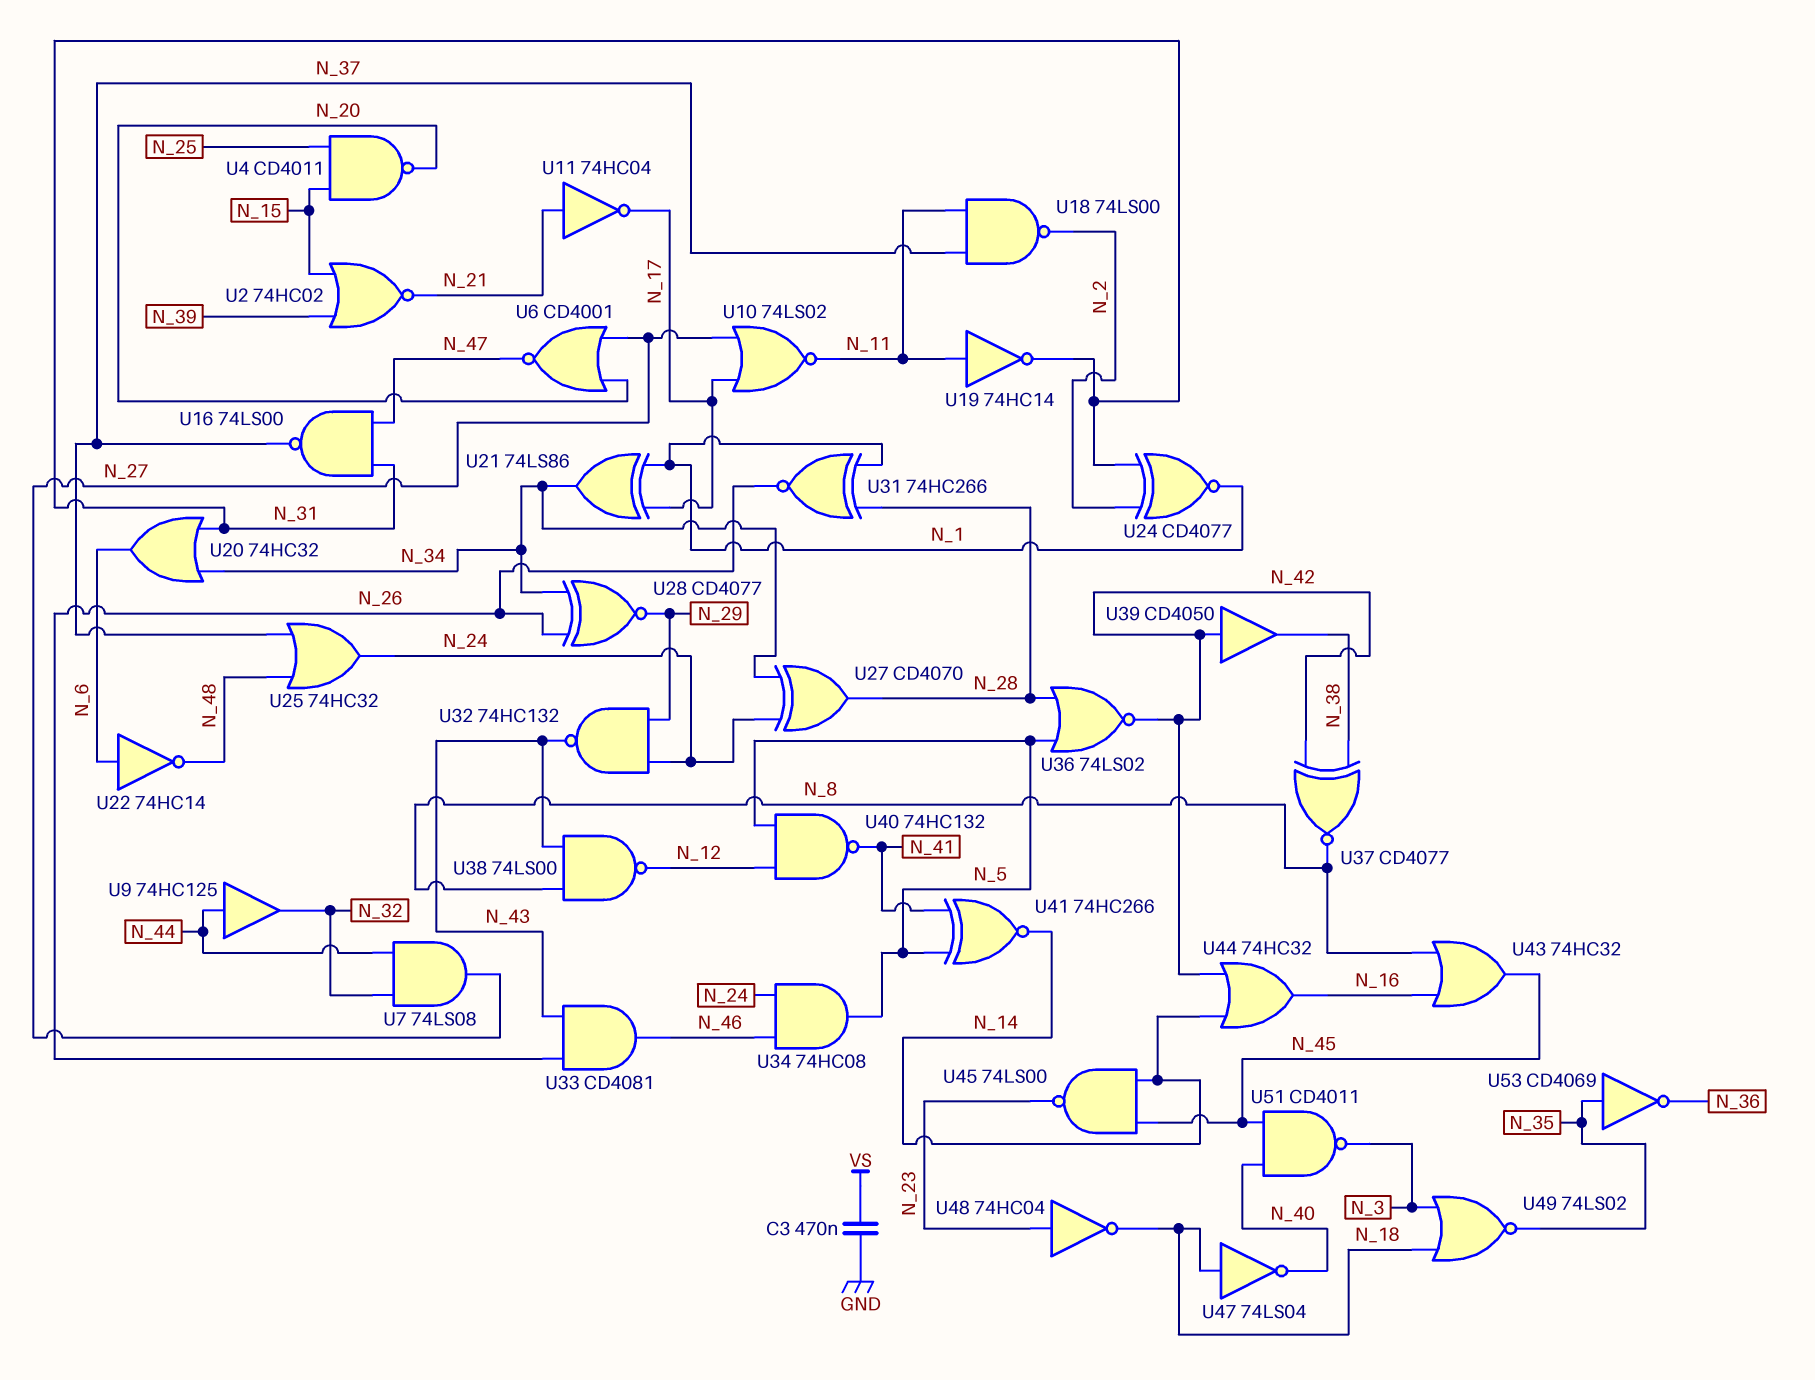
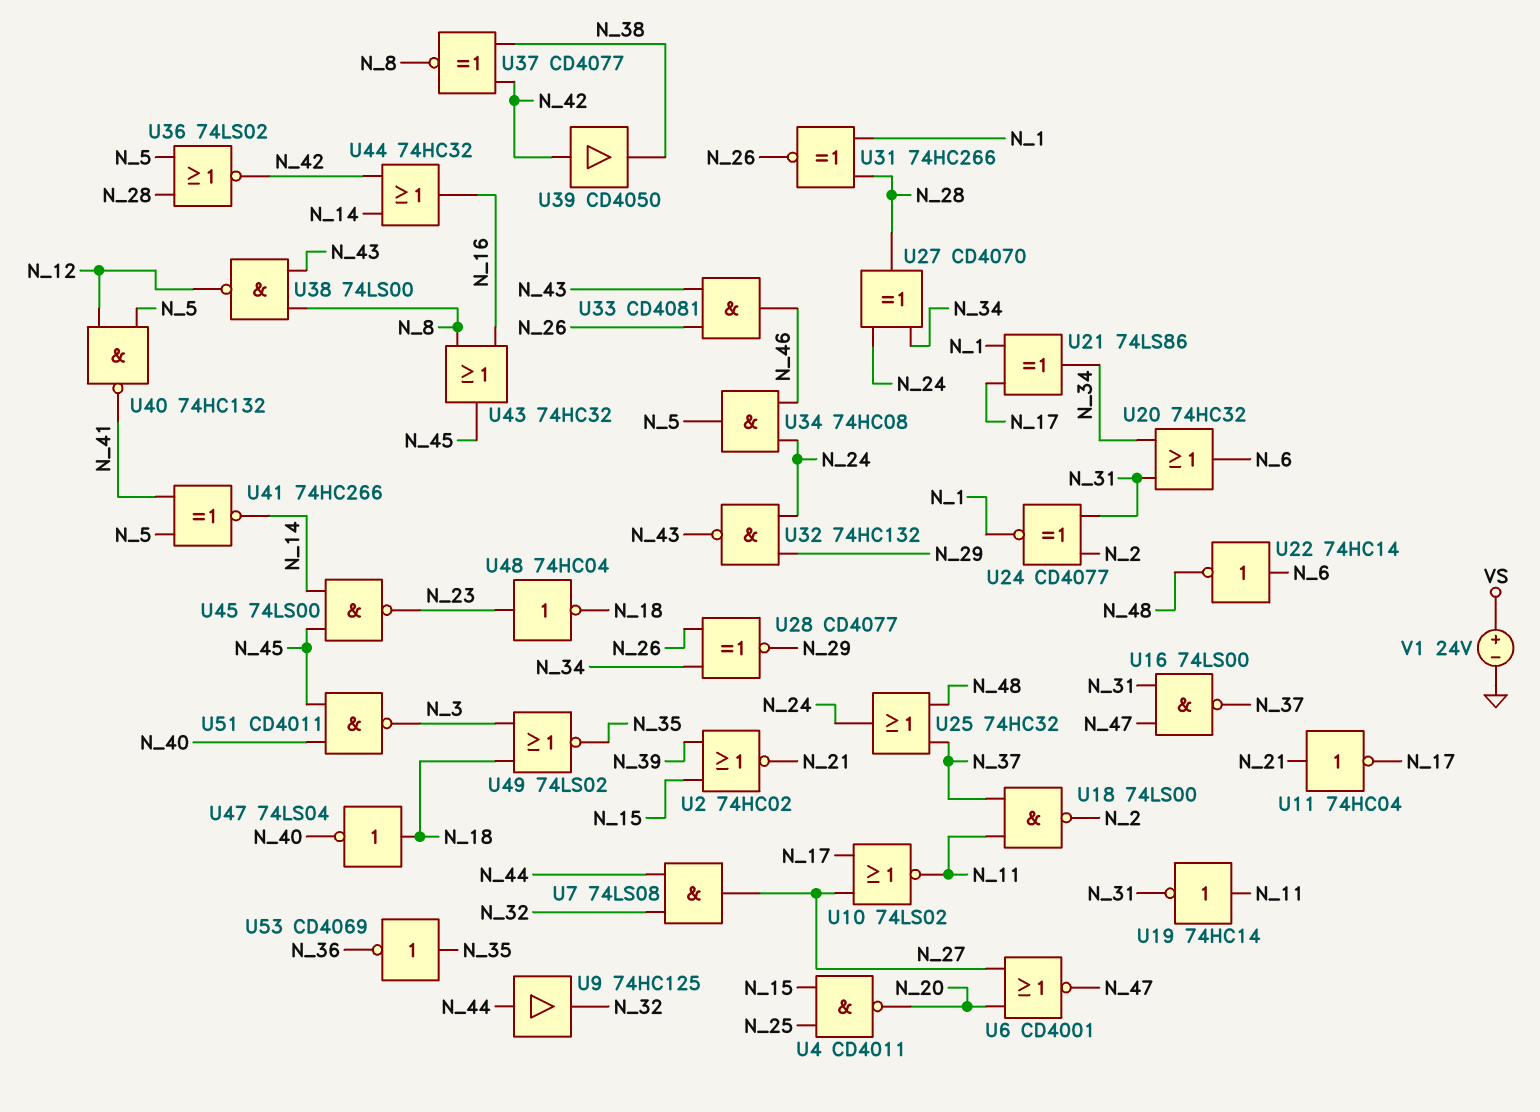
C3: 470nF (GND, VS) -> none
V1: none -> 24V (plus VS, minus GND)

